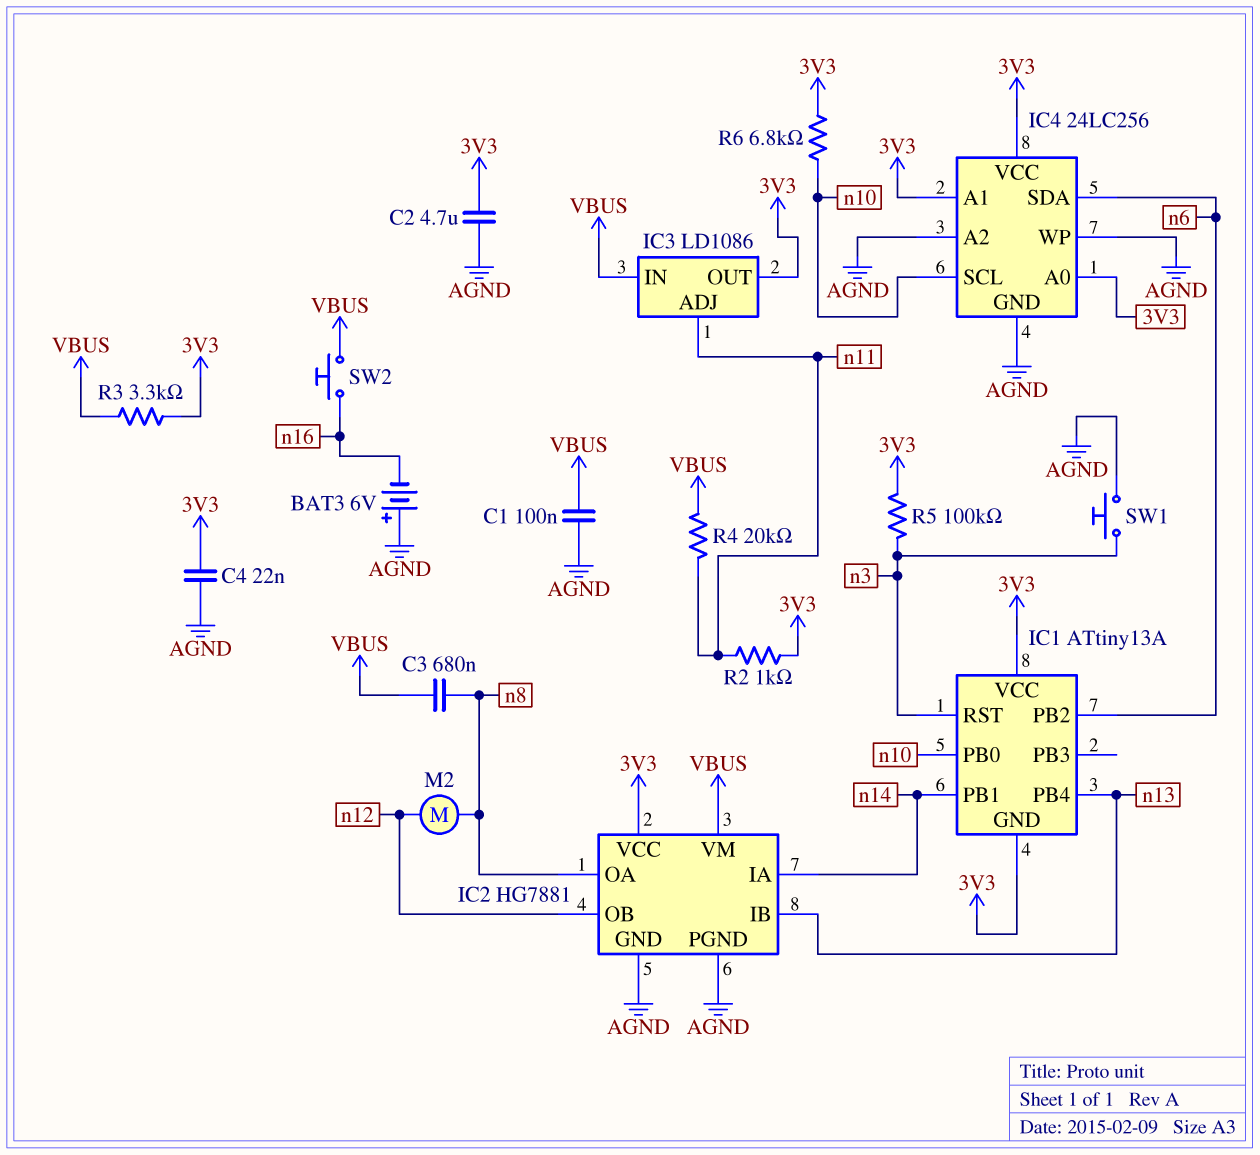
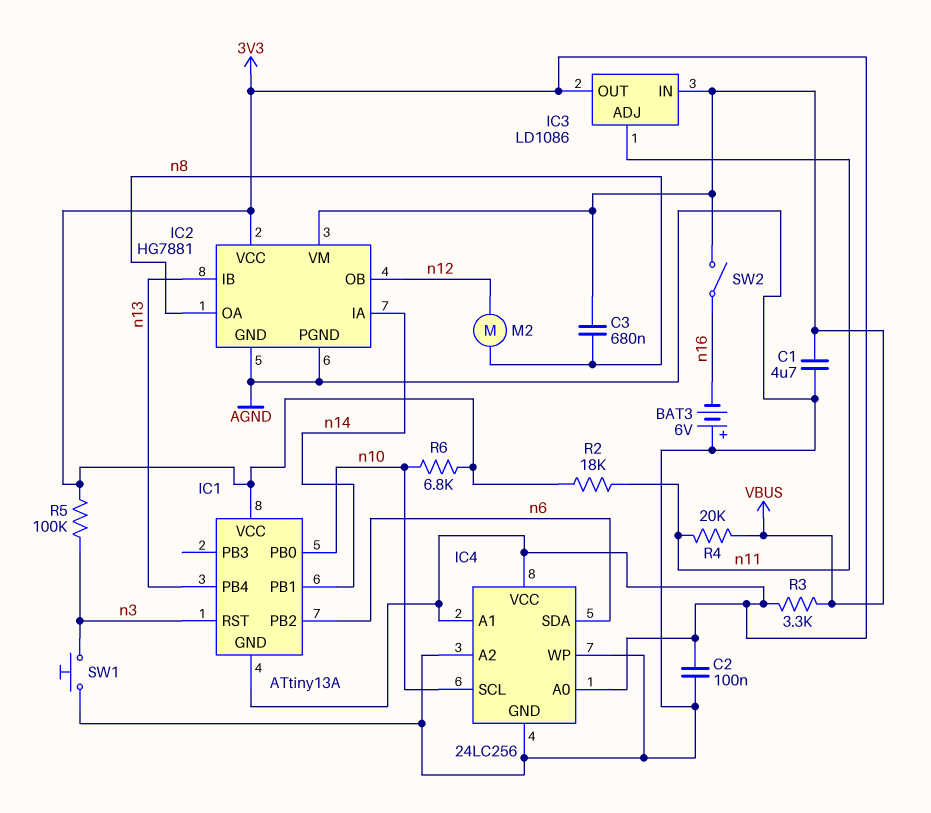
C1: 100nF (AGND, VBUS) -> 4.7uF (AGND, VBUS)
C2: 4.7uF (3V3, AGND) -> 100nF (3V3, AGND)
C4: 22nF (3V3, AGND) -> none
R2: 1k (3V3, n11) -> 18k (3V3, n11)
SW2: button (VBUS, n16) -> switch (VBUS, n16)

